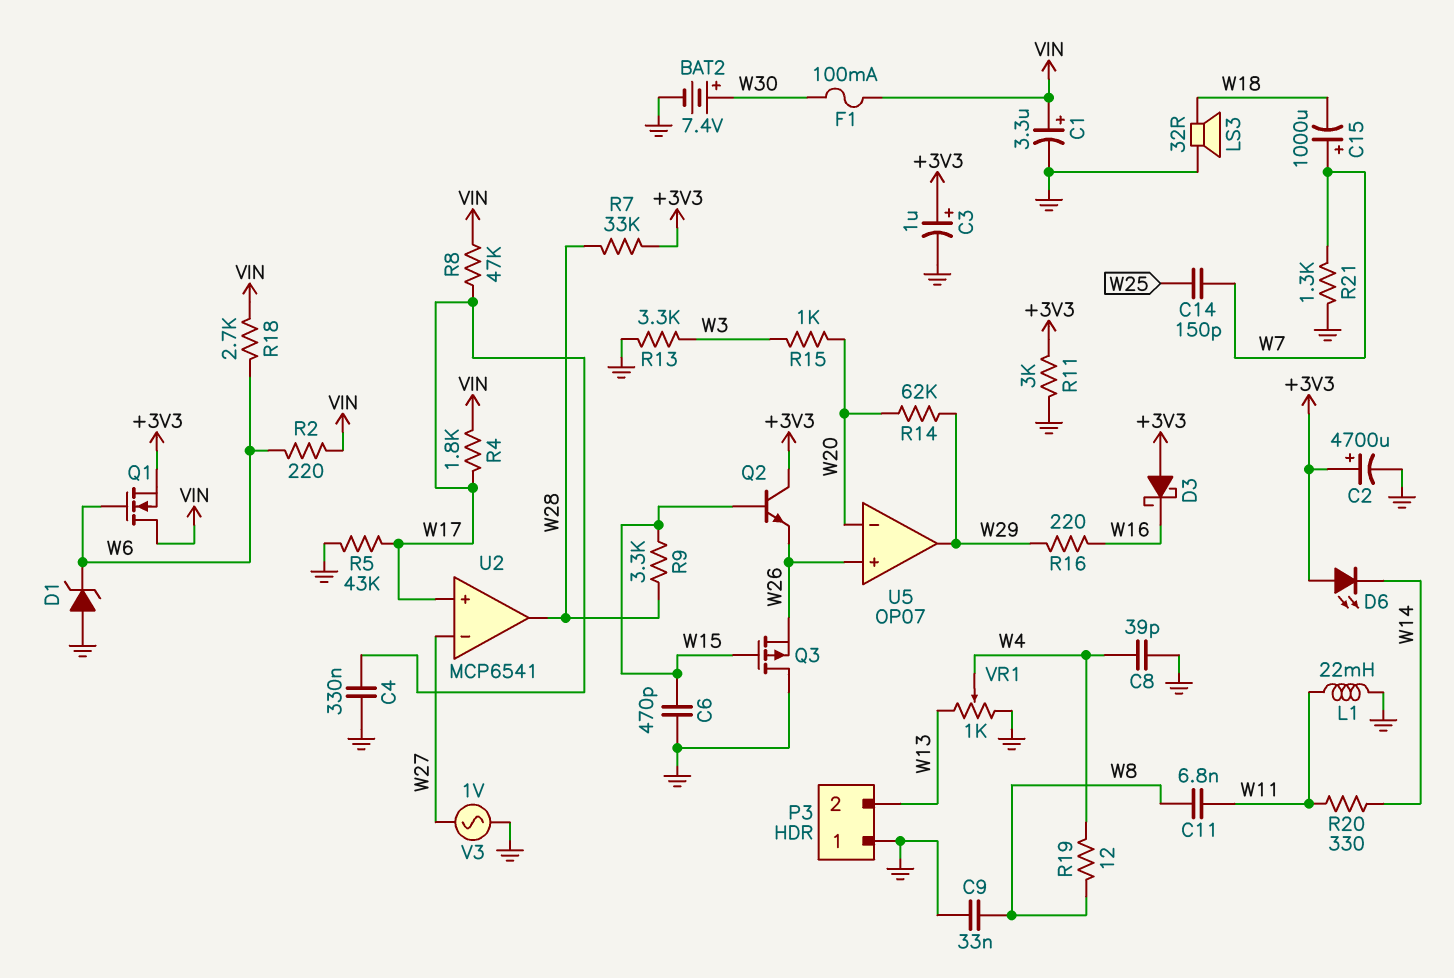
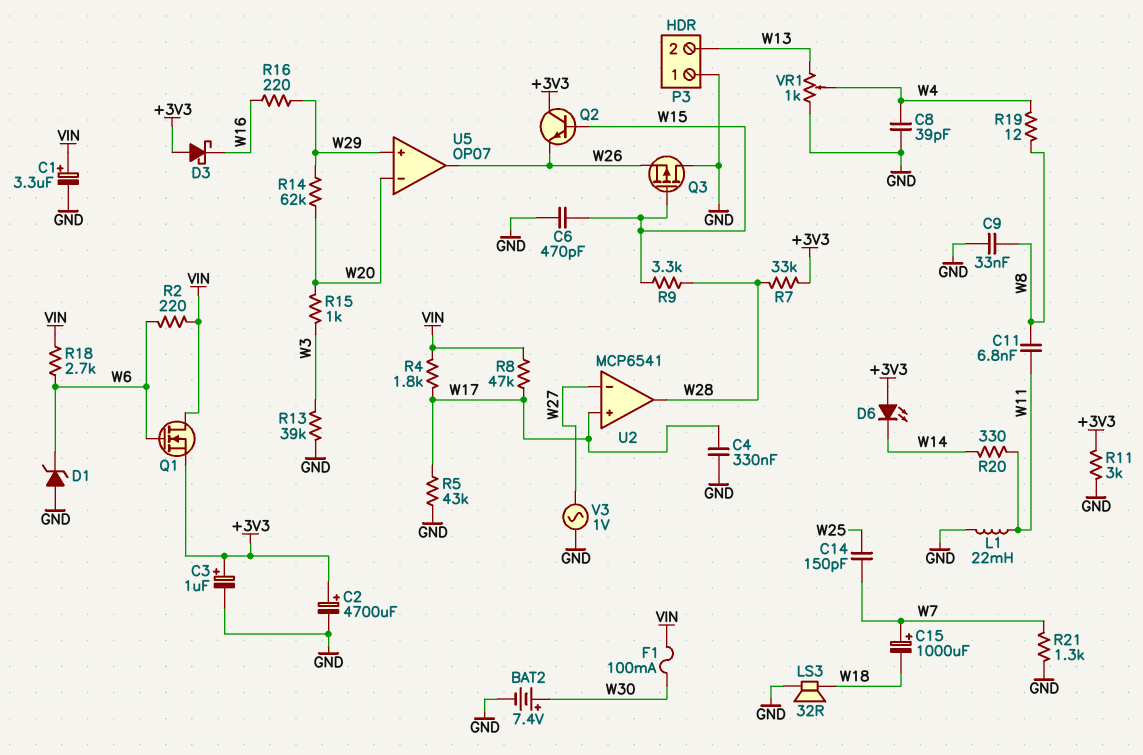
R13: 3.3k (GND, W3) -> 39k (GND, W3)
U5 pin in+: W26 -> W29
U5 pin out: W29 -> W26

